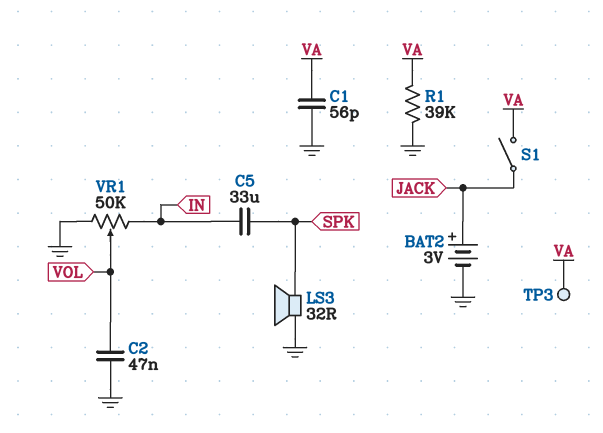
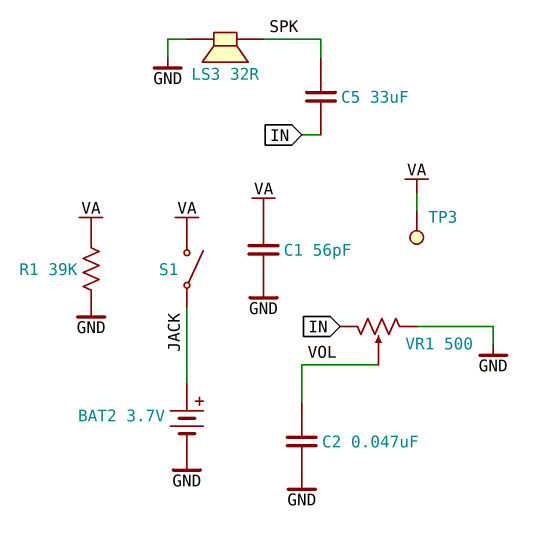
BAT2: 3V (plus JACK, minus GND) -> 3.7V (plus JACK, minus GND)
VR1: 50k (GND, IN, wiper VOL) -> 500 (GND, IN, wiper VOL)

